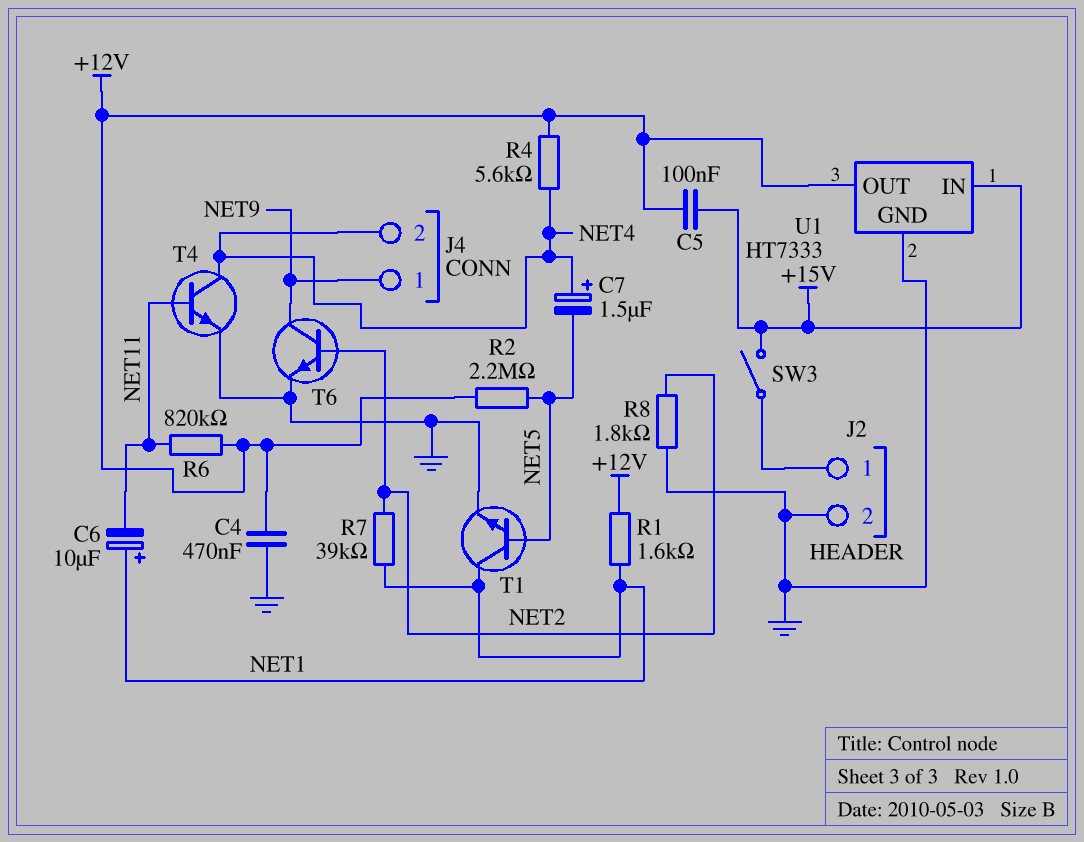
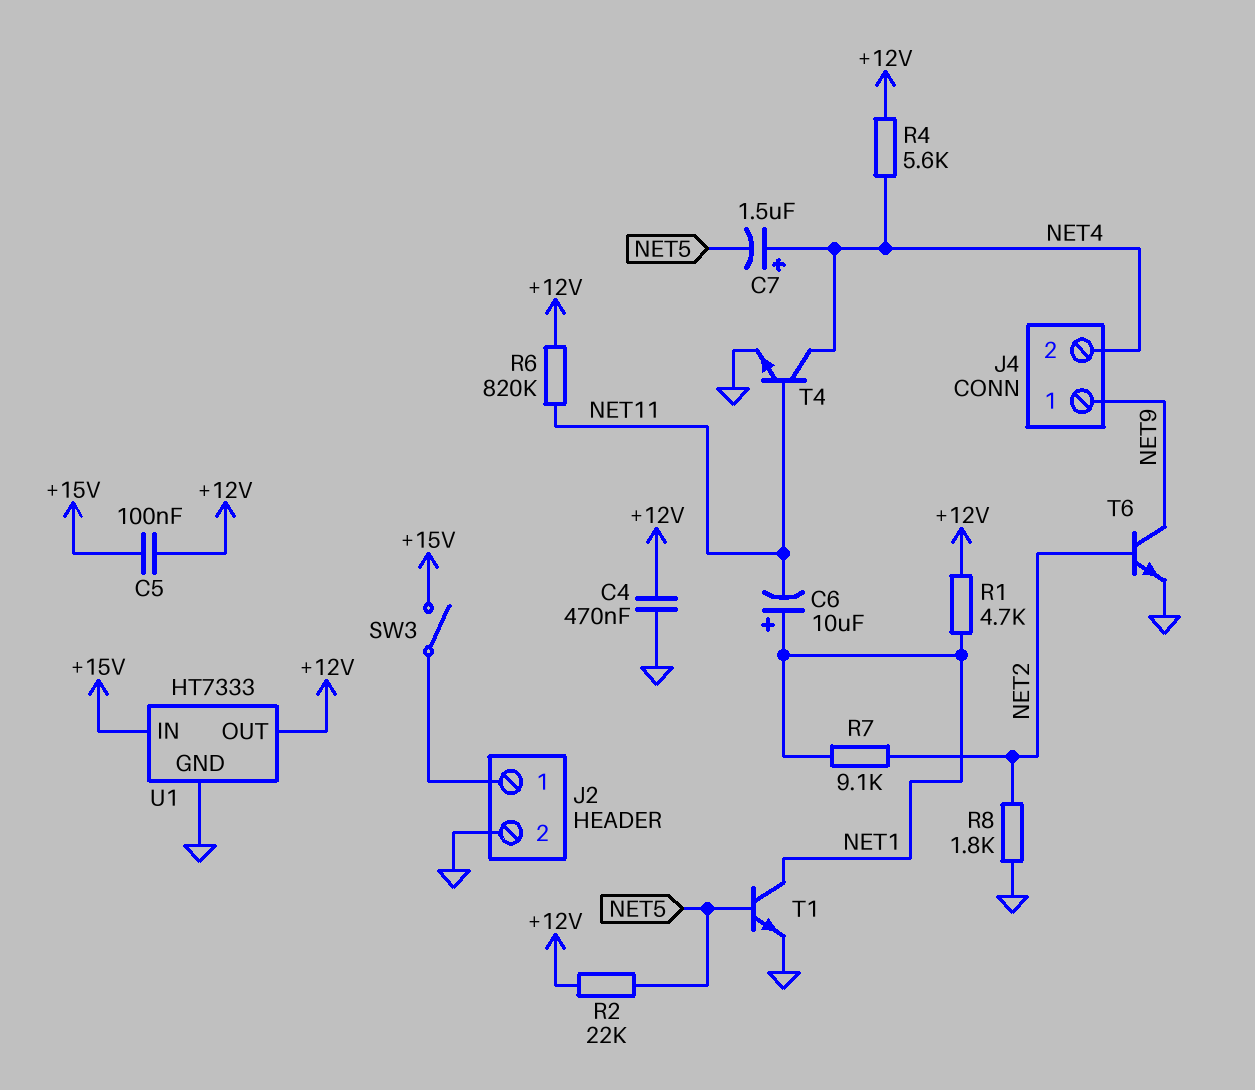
R1: 1.6k (+12V, NET1) -> 4.7k (+12V, NET1)
R2: 2.2M (+12V, NET5) -> 22k (+12V, NET5)
R7: 39k (NET1, NET2) -> 9.1k (NET1, NET2)

